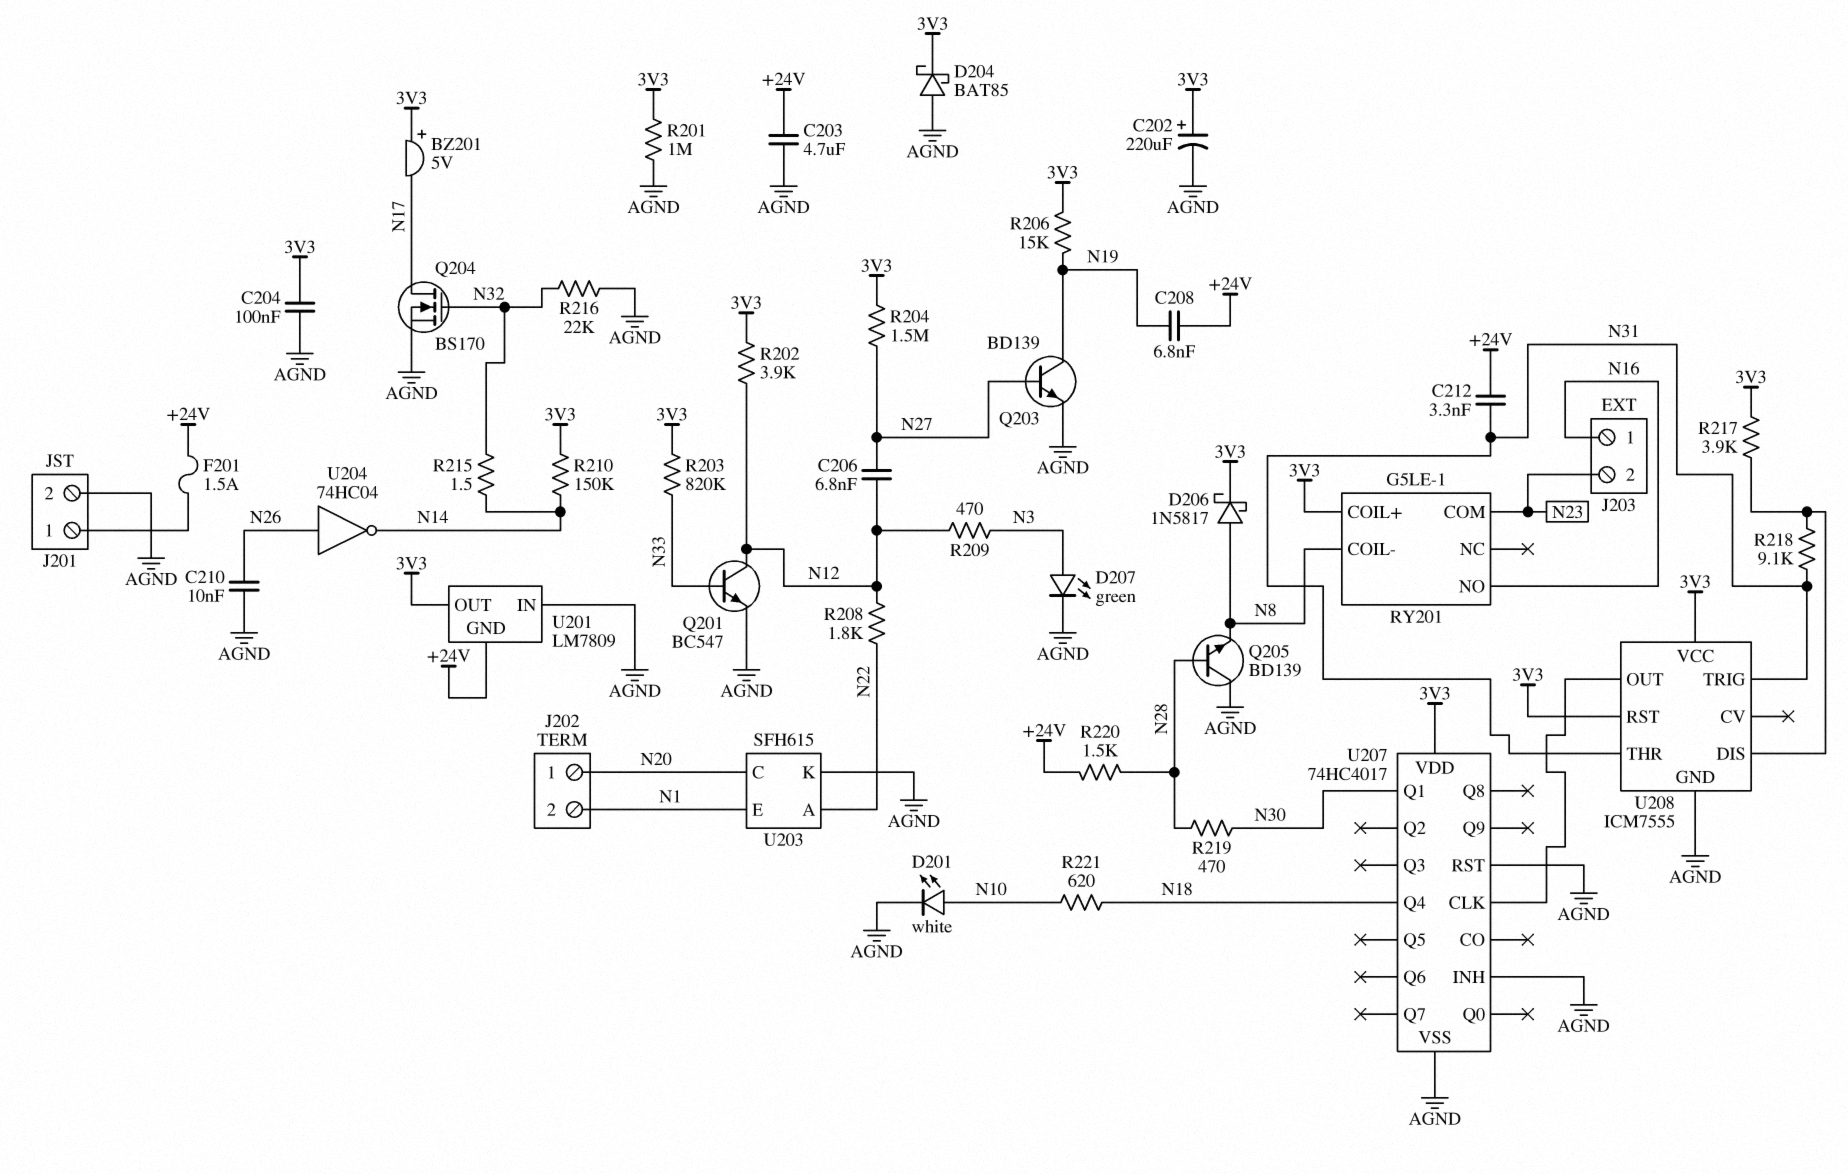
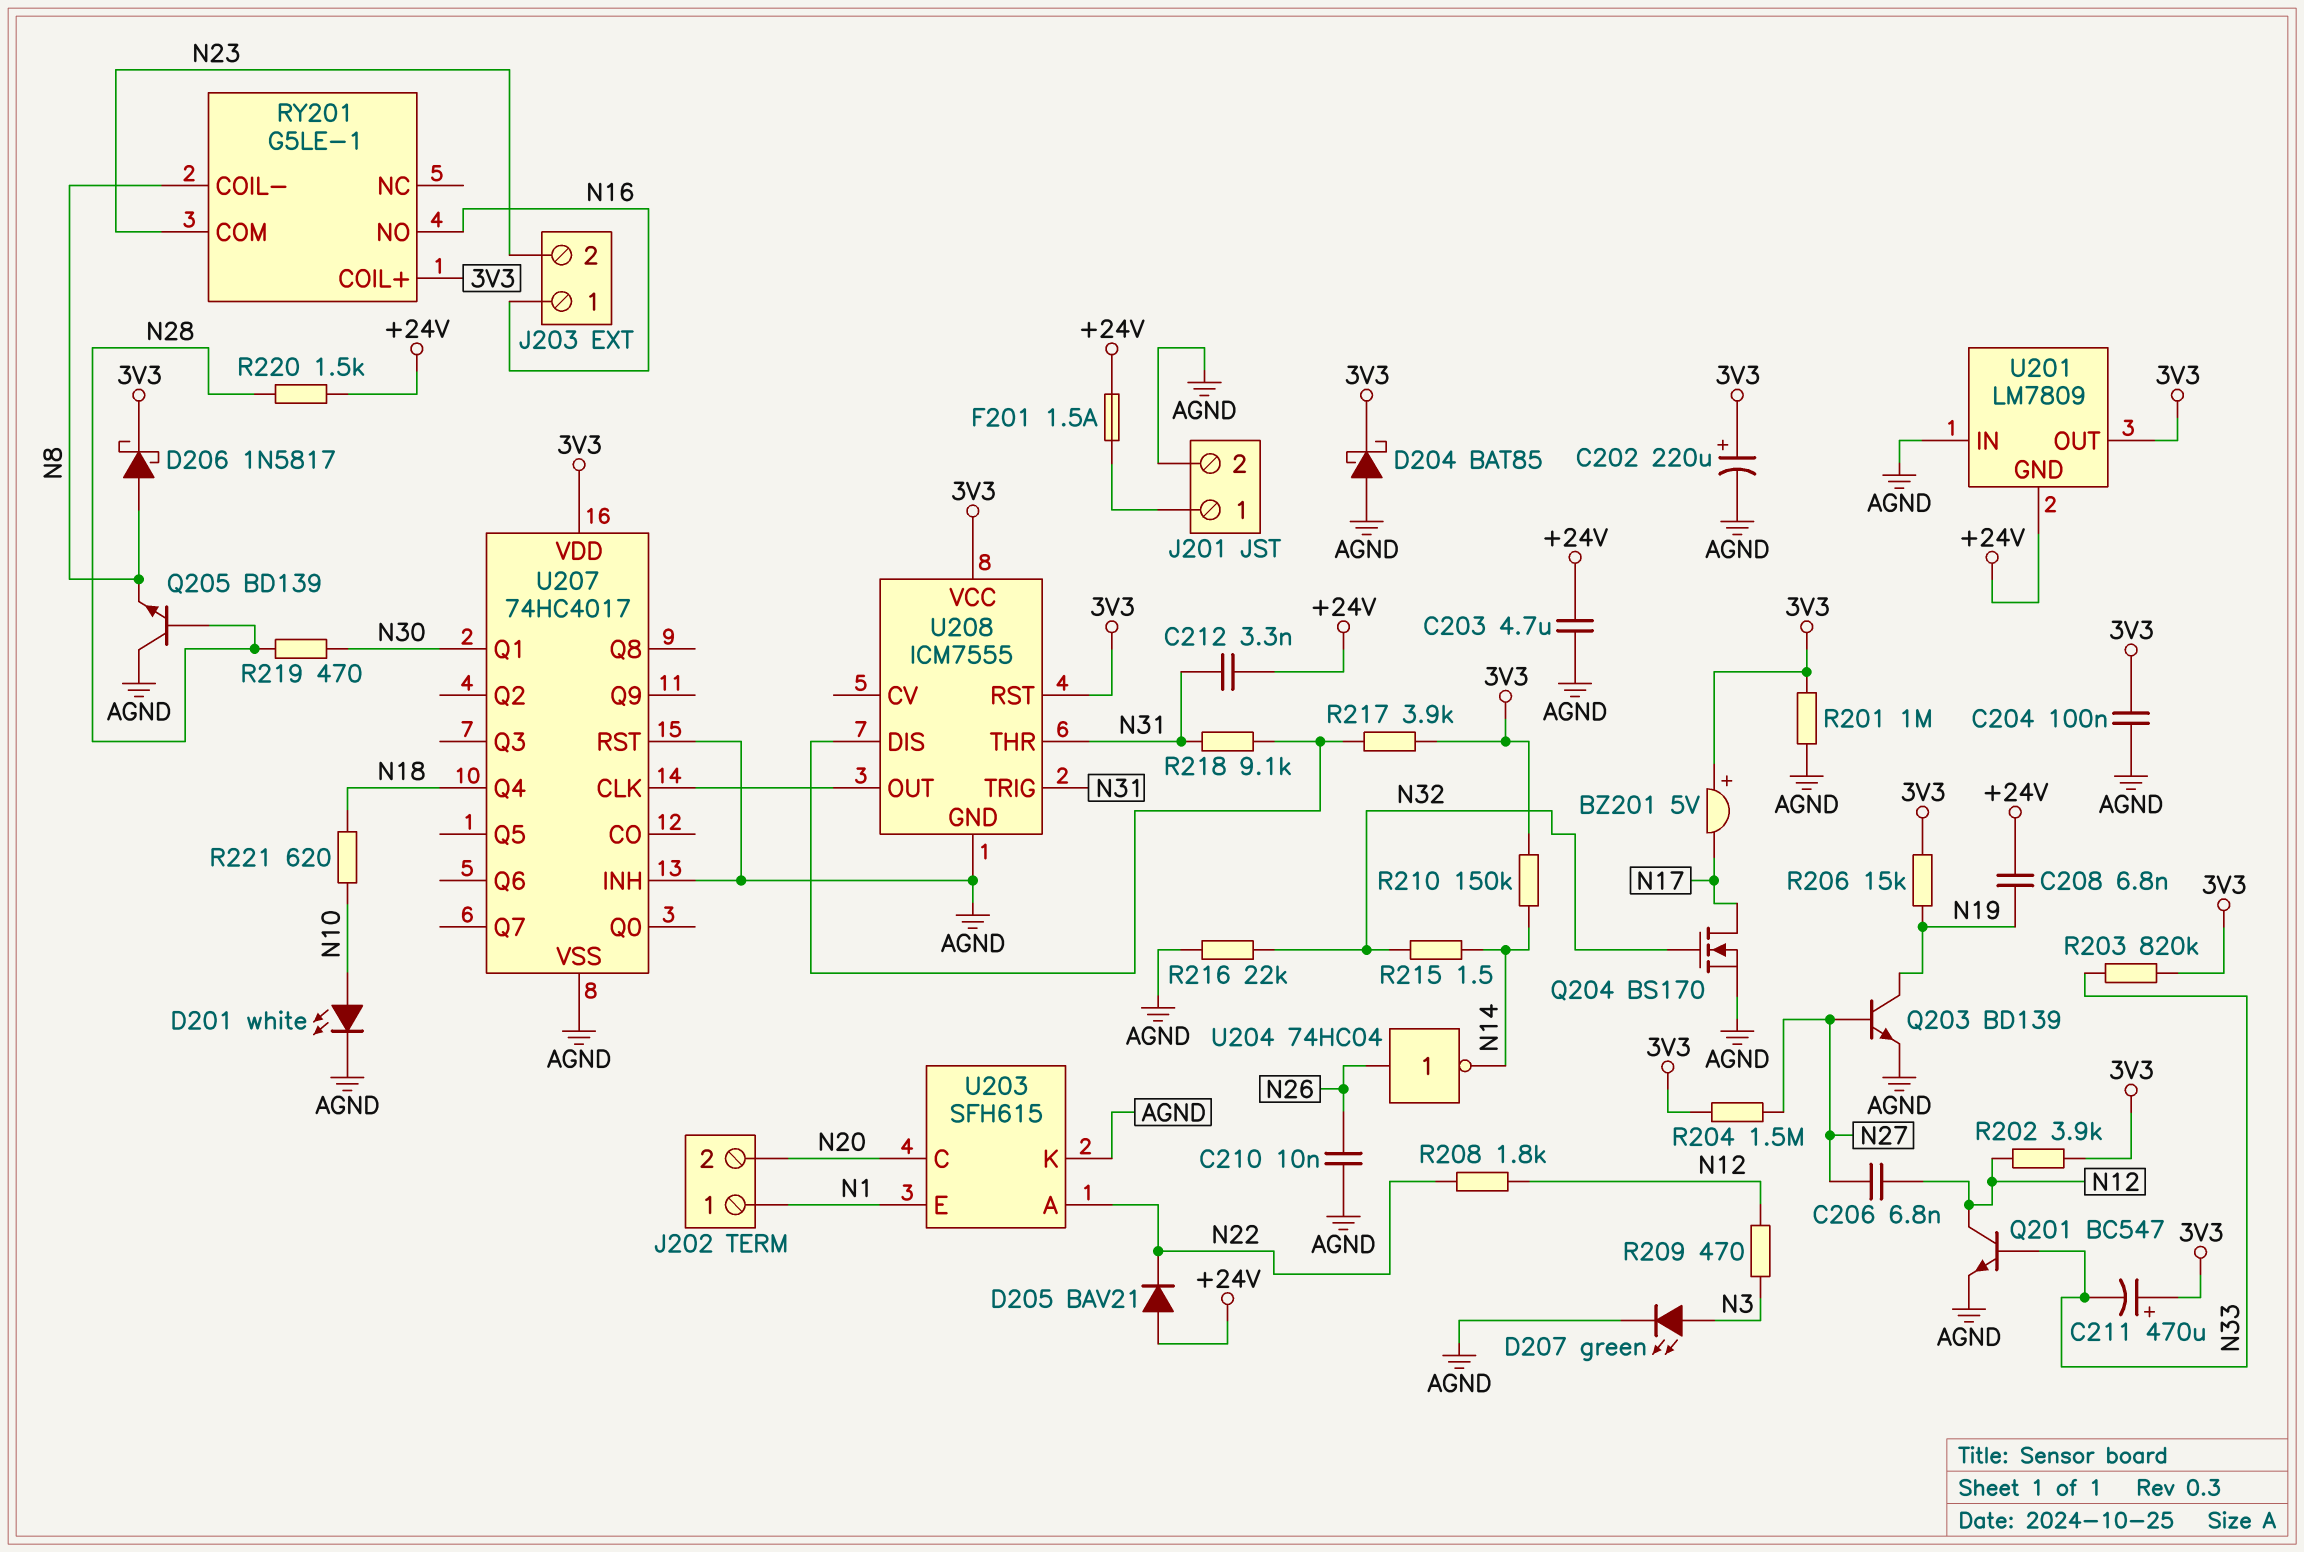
C211: none -> 470uF (plus 3V3, minus N33)
D205: none -> diode BAV21 (A +24V, K N22)
J202 pin 1: N20 -> N1
J202 pin 2: N1 -> N20

